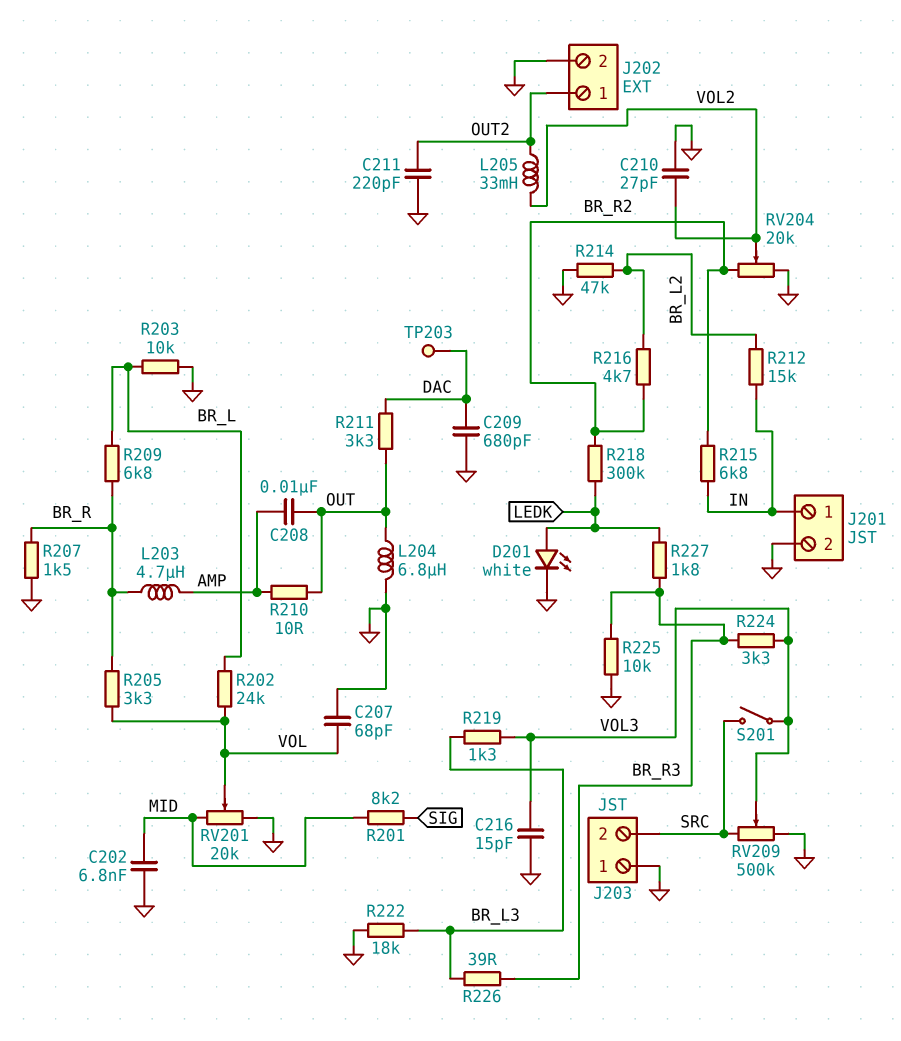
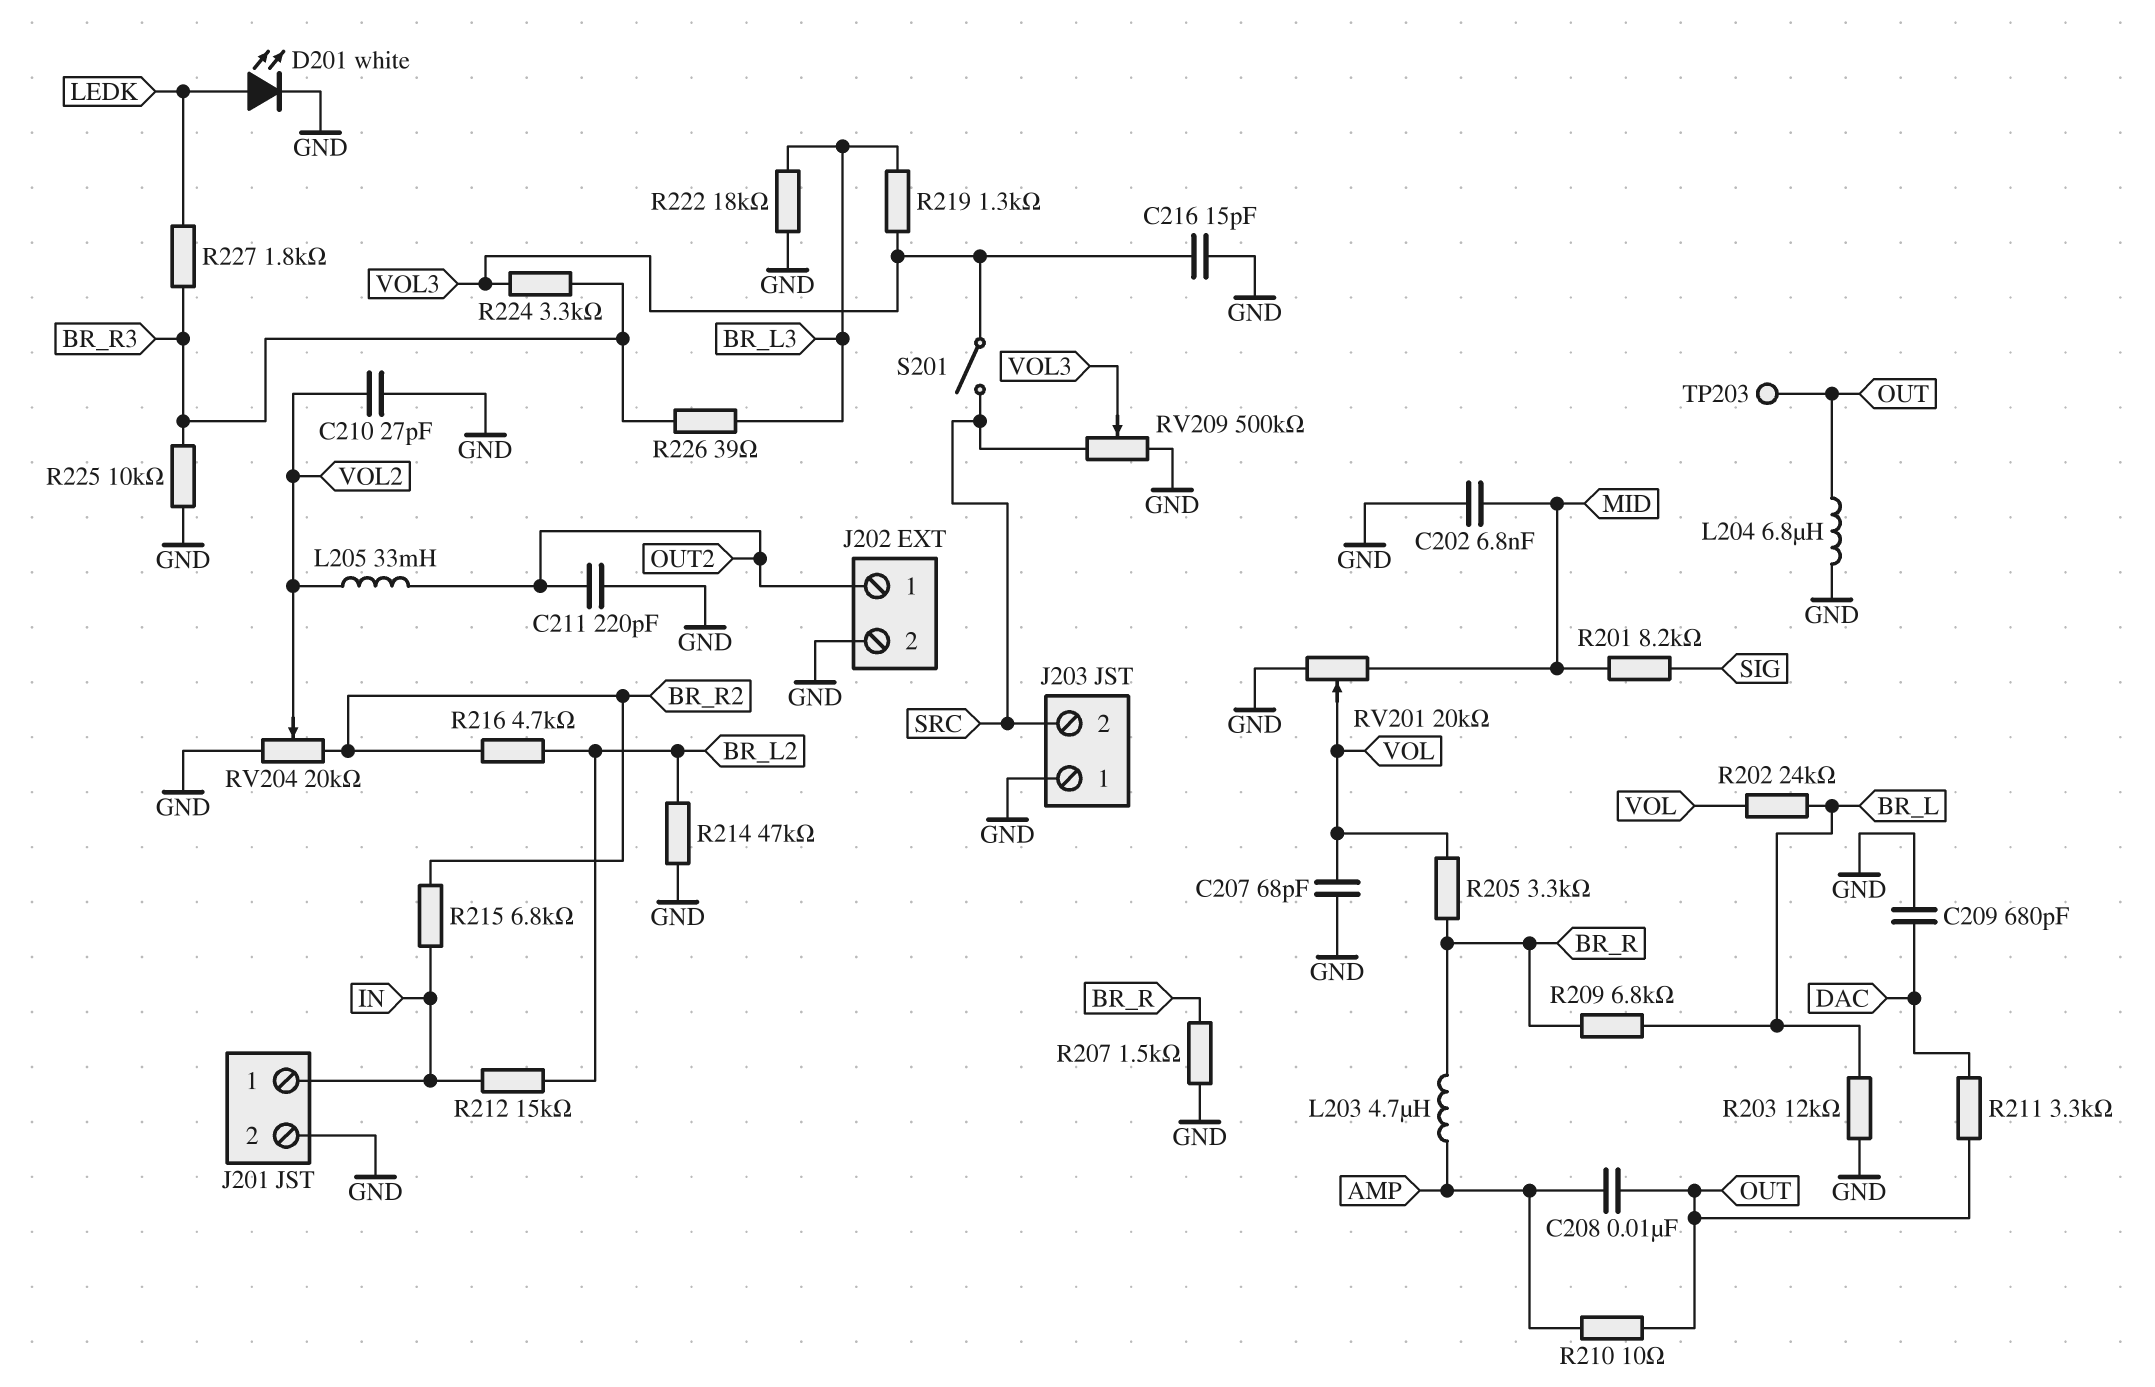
R203: 10k (BR_L, GND) -> 12k (BR_L, GND)
R218: 300k (BR_R2, LEDK) -> none
TP203: test point (DAC) -> test point (OUT)

